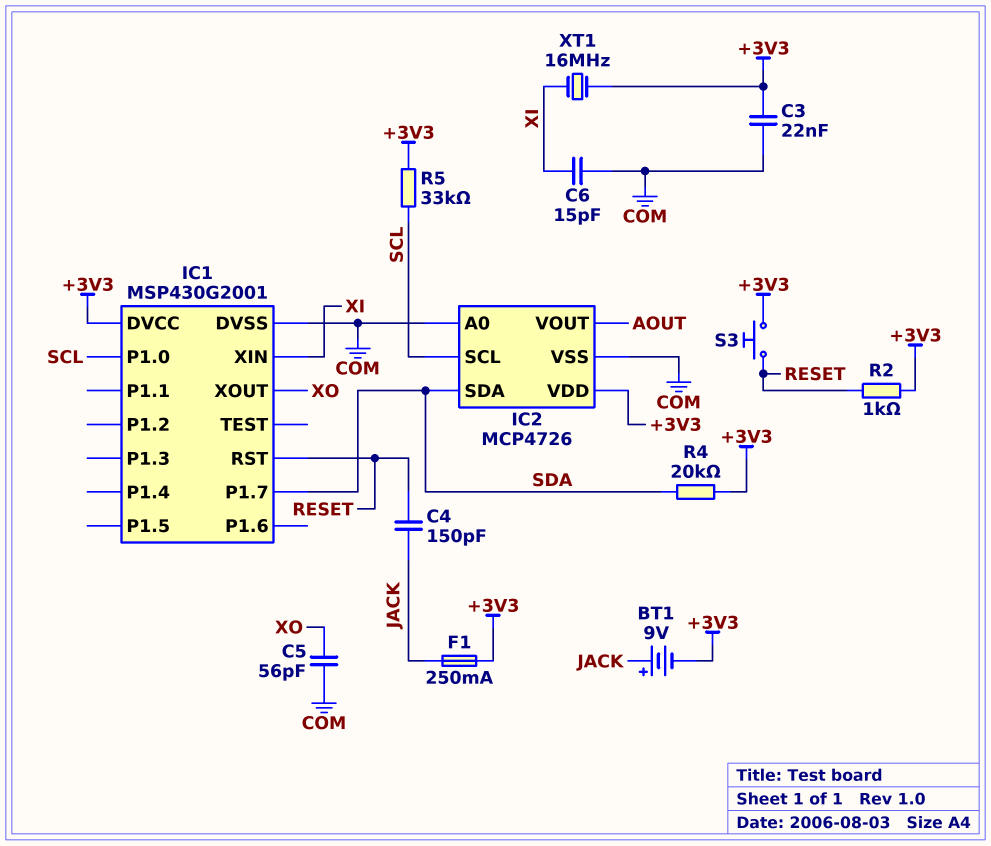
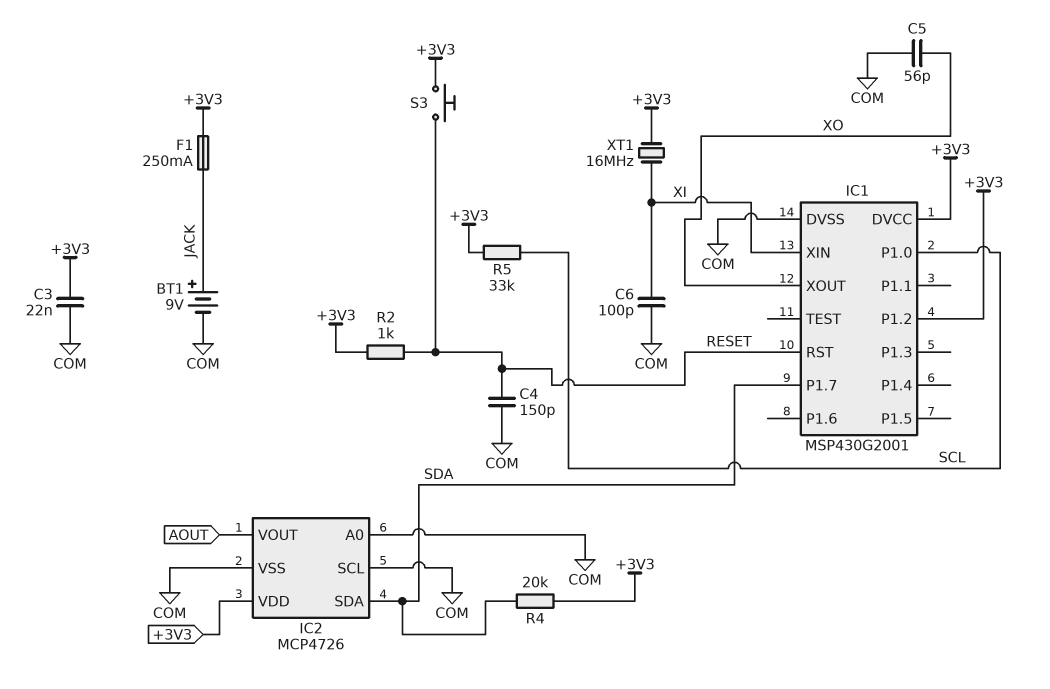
BT1: 9V (plus JACK, minus +3V3) -> 9V (plus JACK, minus COM)
C4: 150pF (JACK, RESET) -> 150pF (COM, RESET)
C6: 15pF (COM, XI) -> 100pF (COM, XI)
IC1 pin P1.2: none -> +3V3
IC2 pin SCL: SCL -> COM

